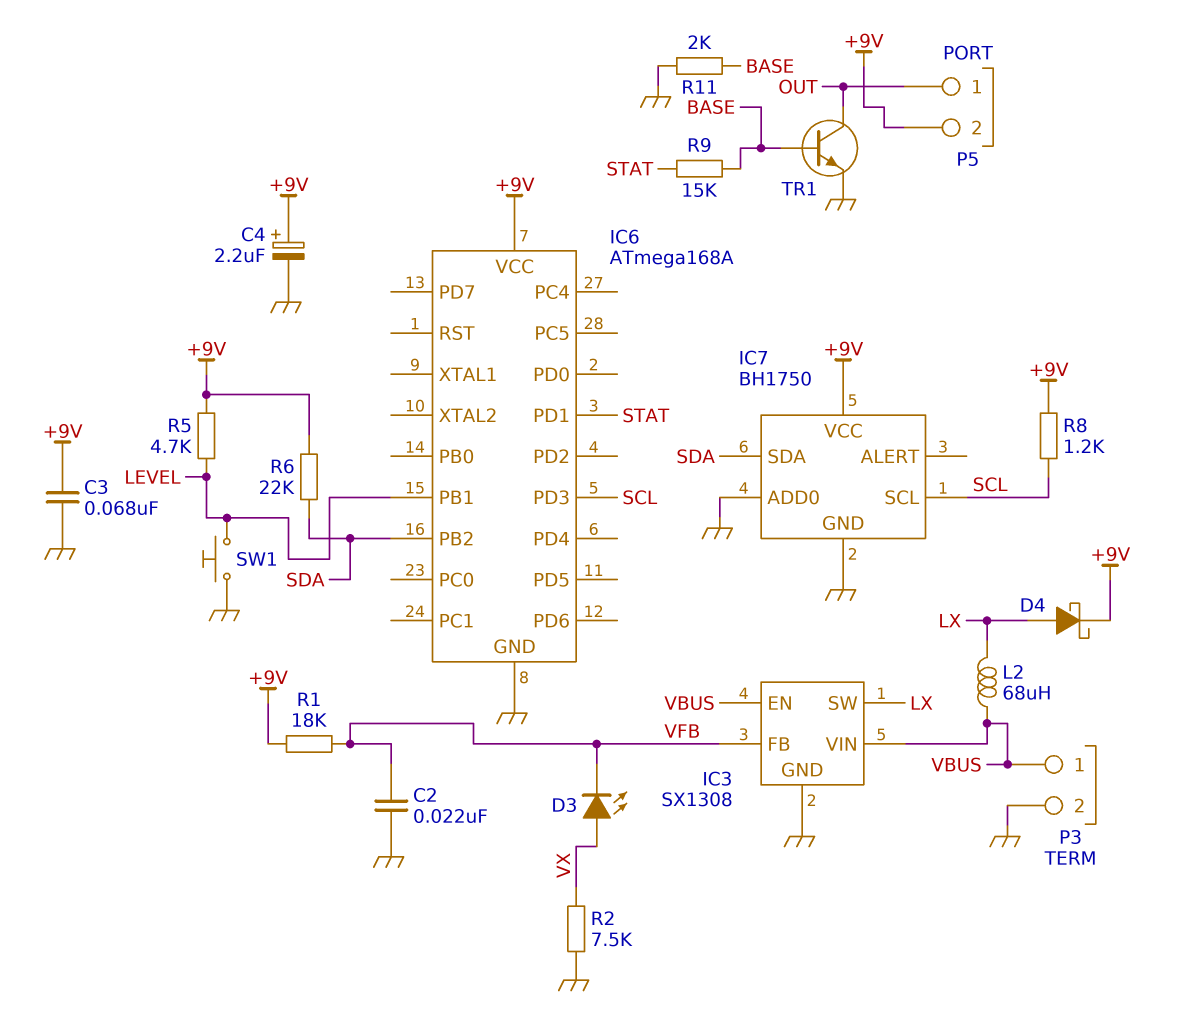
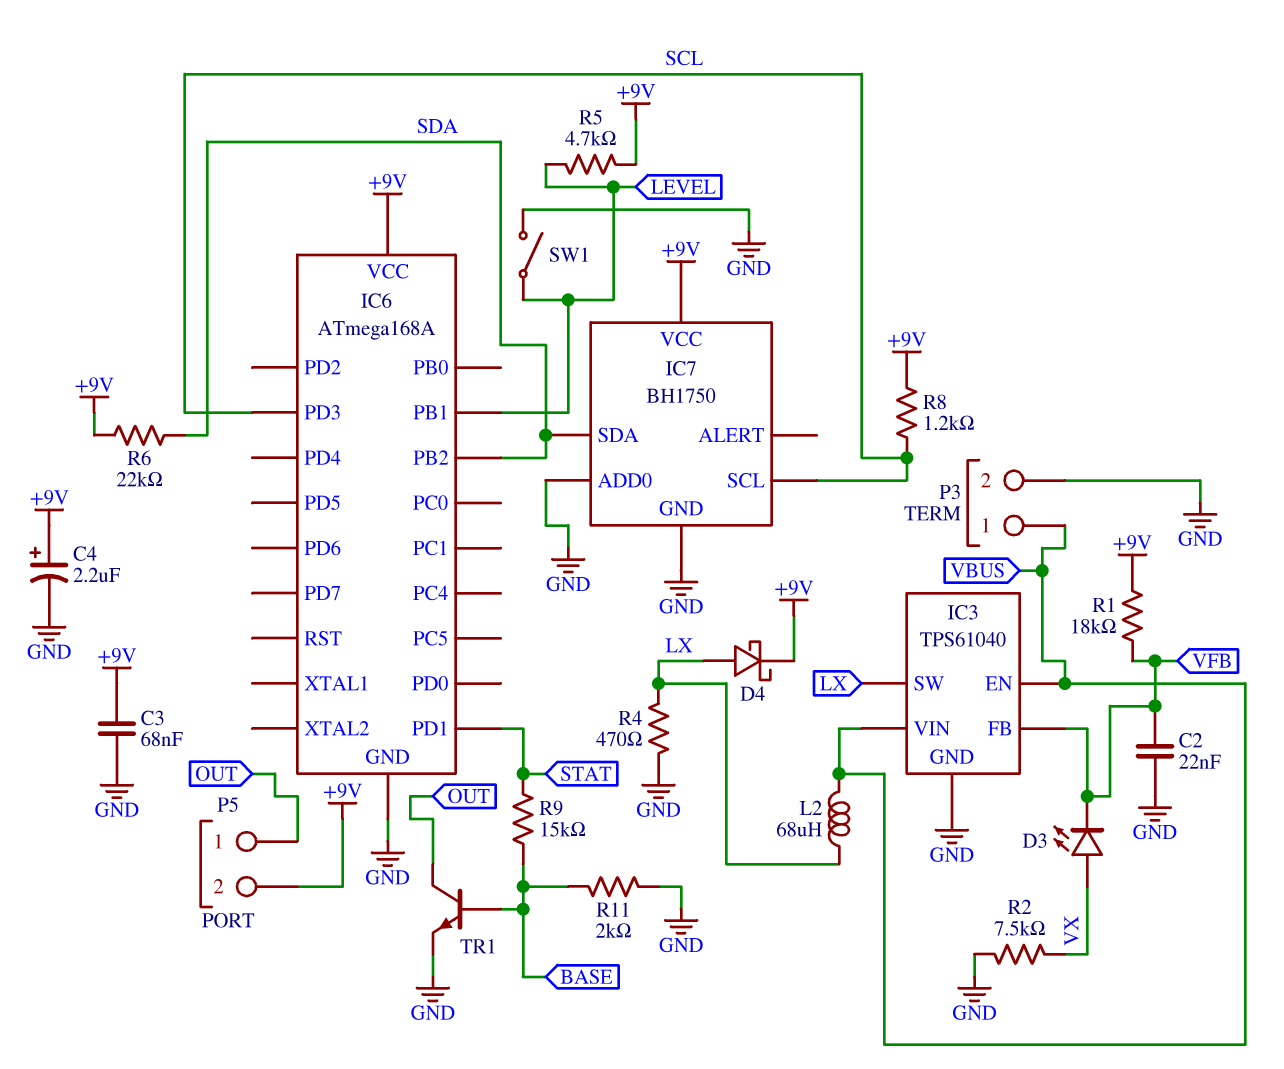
IC3: SX1308 -> TPS61040
R4: none -> 470 (GND, LX)
SW1: button (GND, LEVEL) -> switch (GND, LEVEL)

